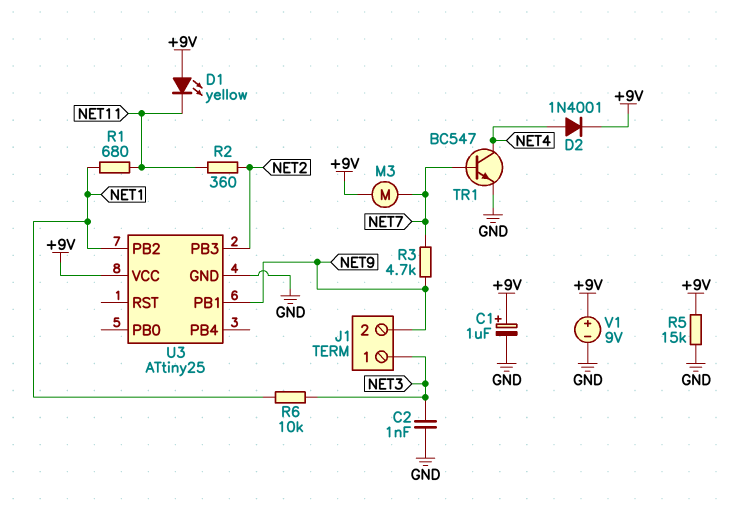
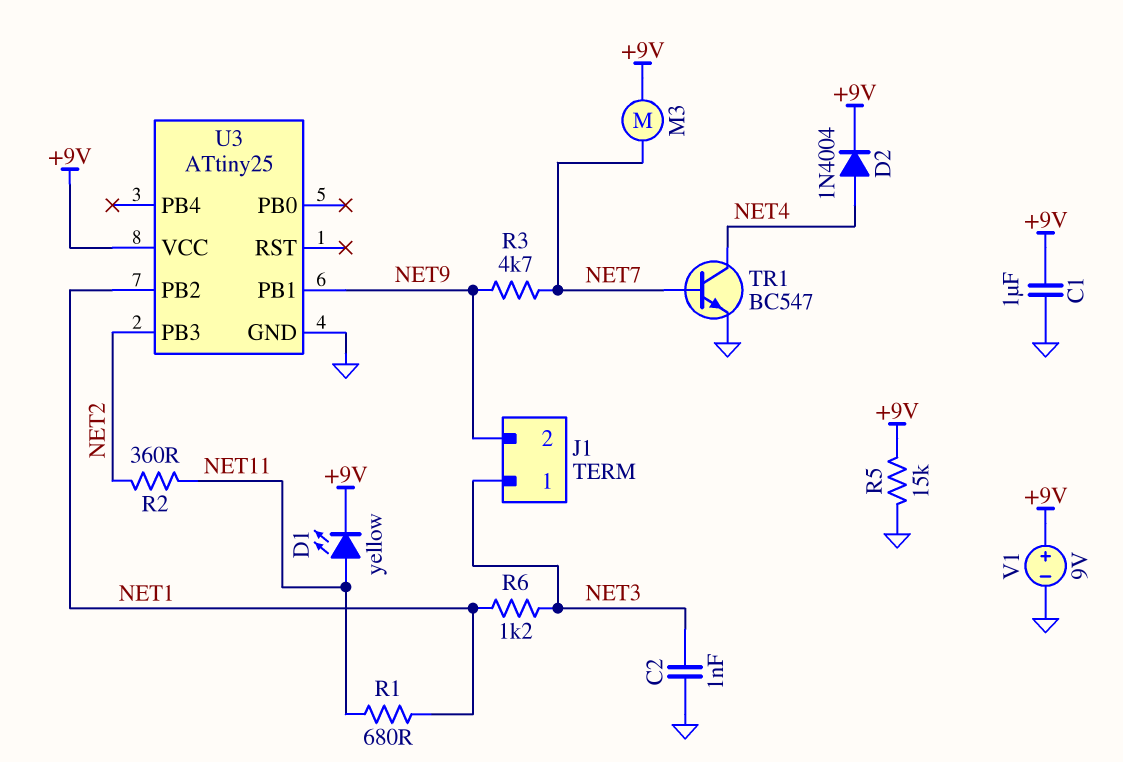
C1: 1uF (plus +9V, minus GND) -> 1uF (+9V, GND)
D1: LED yellow (A +9V, K NET11) -> LED yellow (A NET11, K +9V)
D2: diode 1N4001 (A NET4, K +9V) -> diode 1N4004 (A NET4, K +9V)
R6: 10k (NET1, NET3) -> 1.2k (NET1, NET3)

